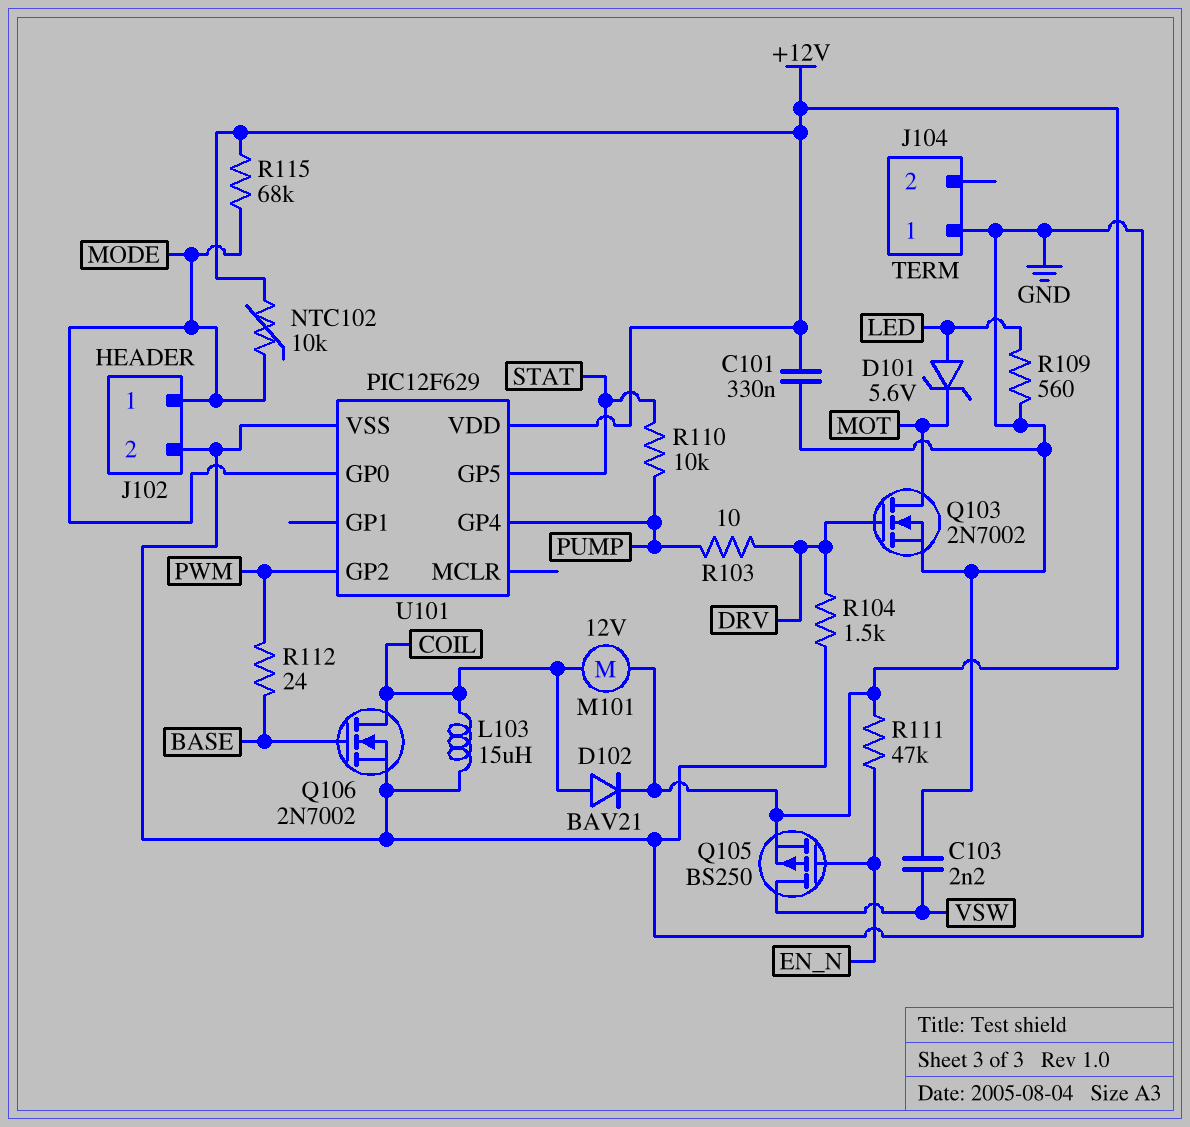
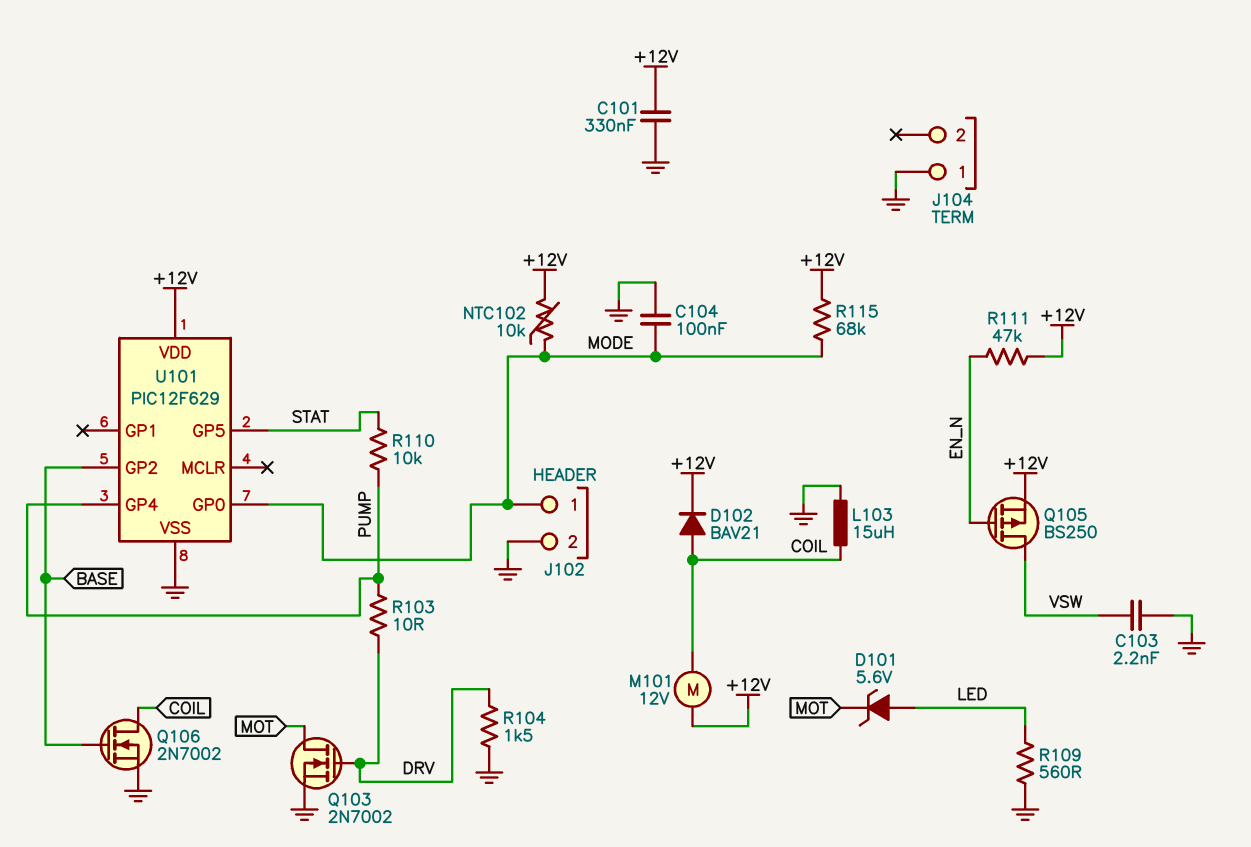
C104: none -> 100nF (GND, MODE)
R112: 24 (BASE, PWM) -> none
U101 pin GP2: PWM -> BASE

